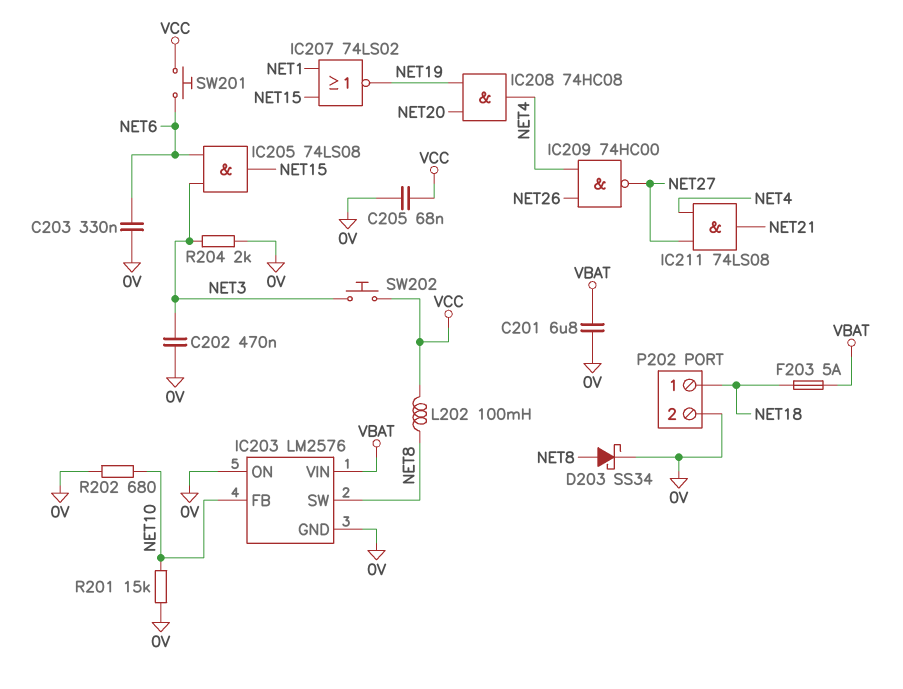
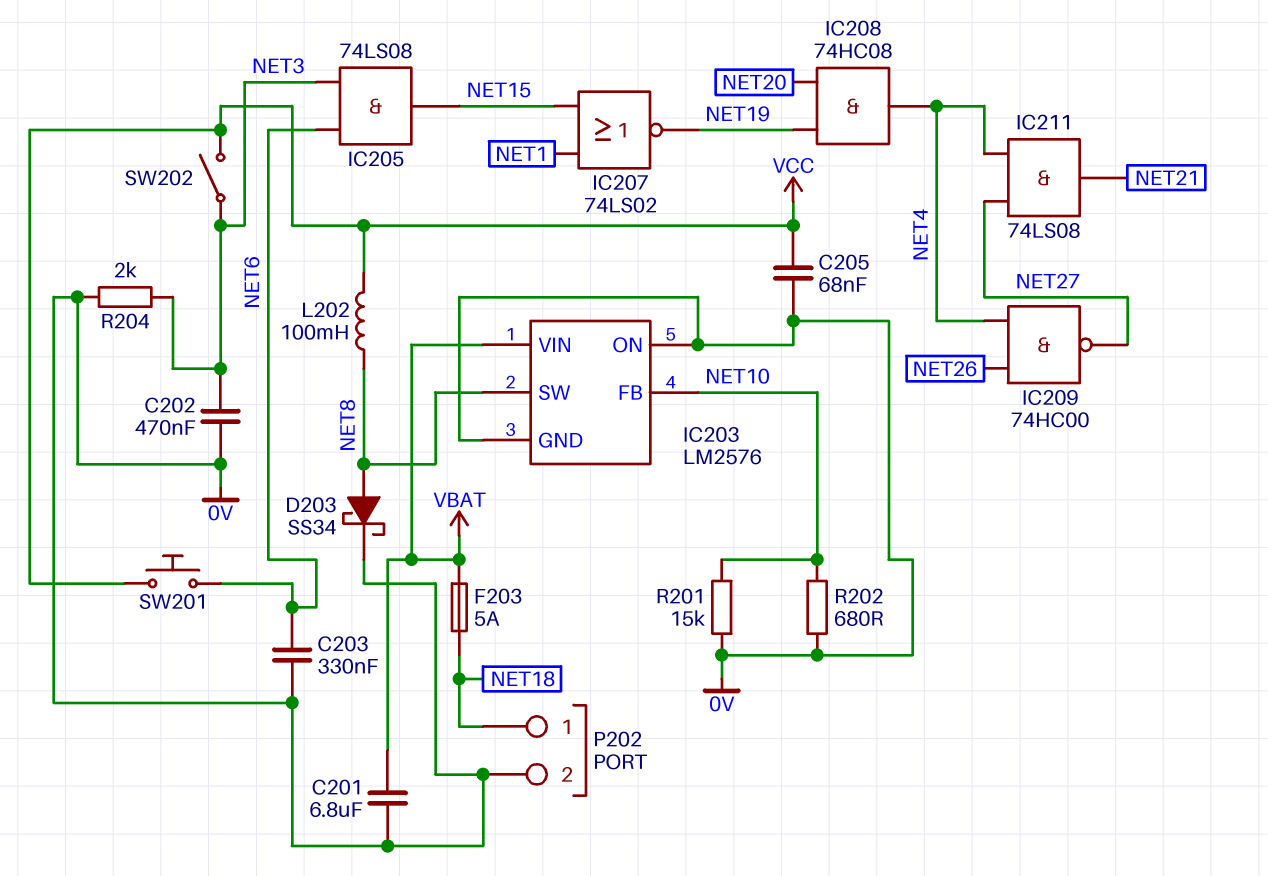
SW202: button (NET3, VCC) -> switch (NET3, VCC)

